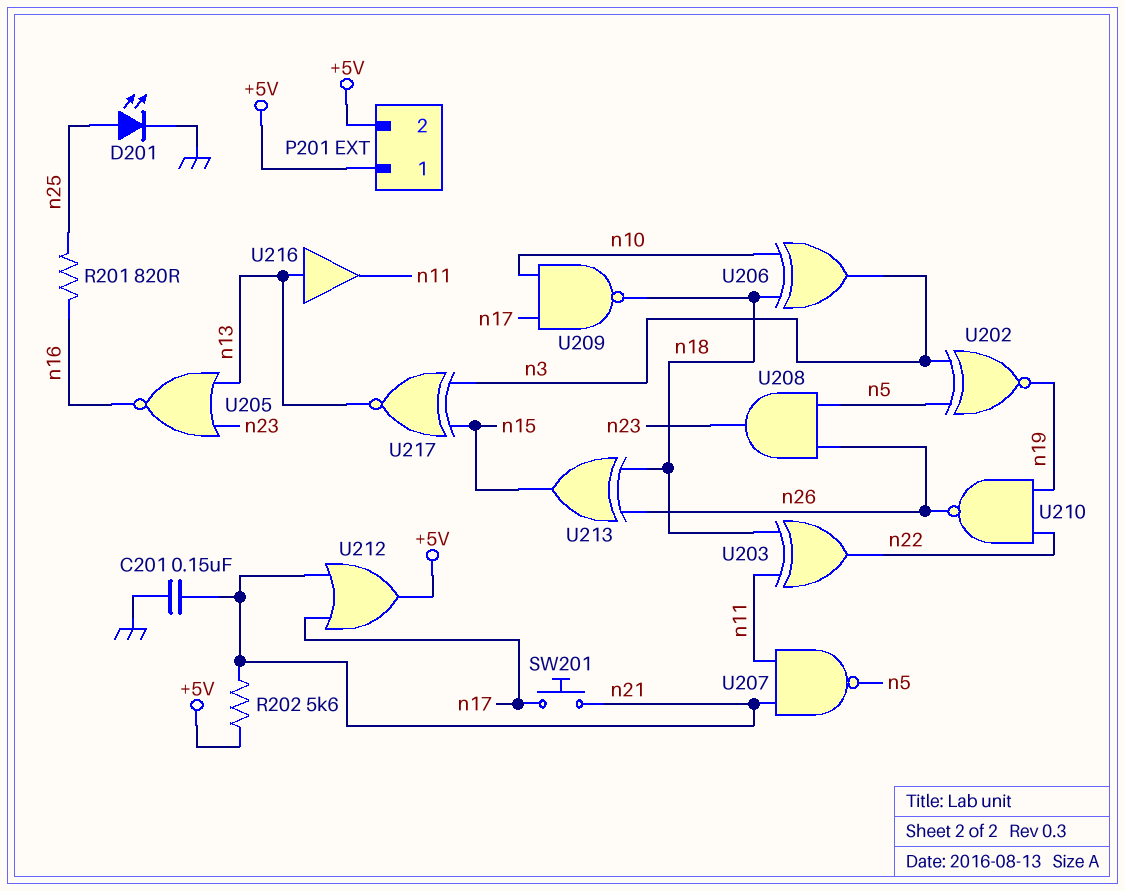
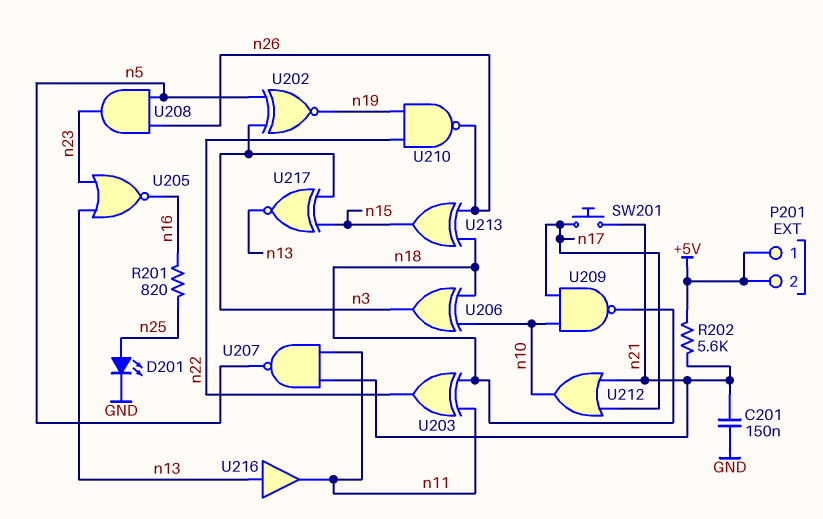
U212: OR (in n17, in n21, out +5V) -> OR (in n17, in n21, out n10)

